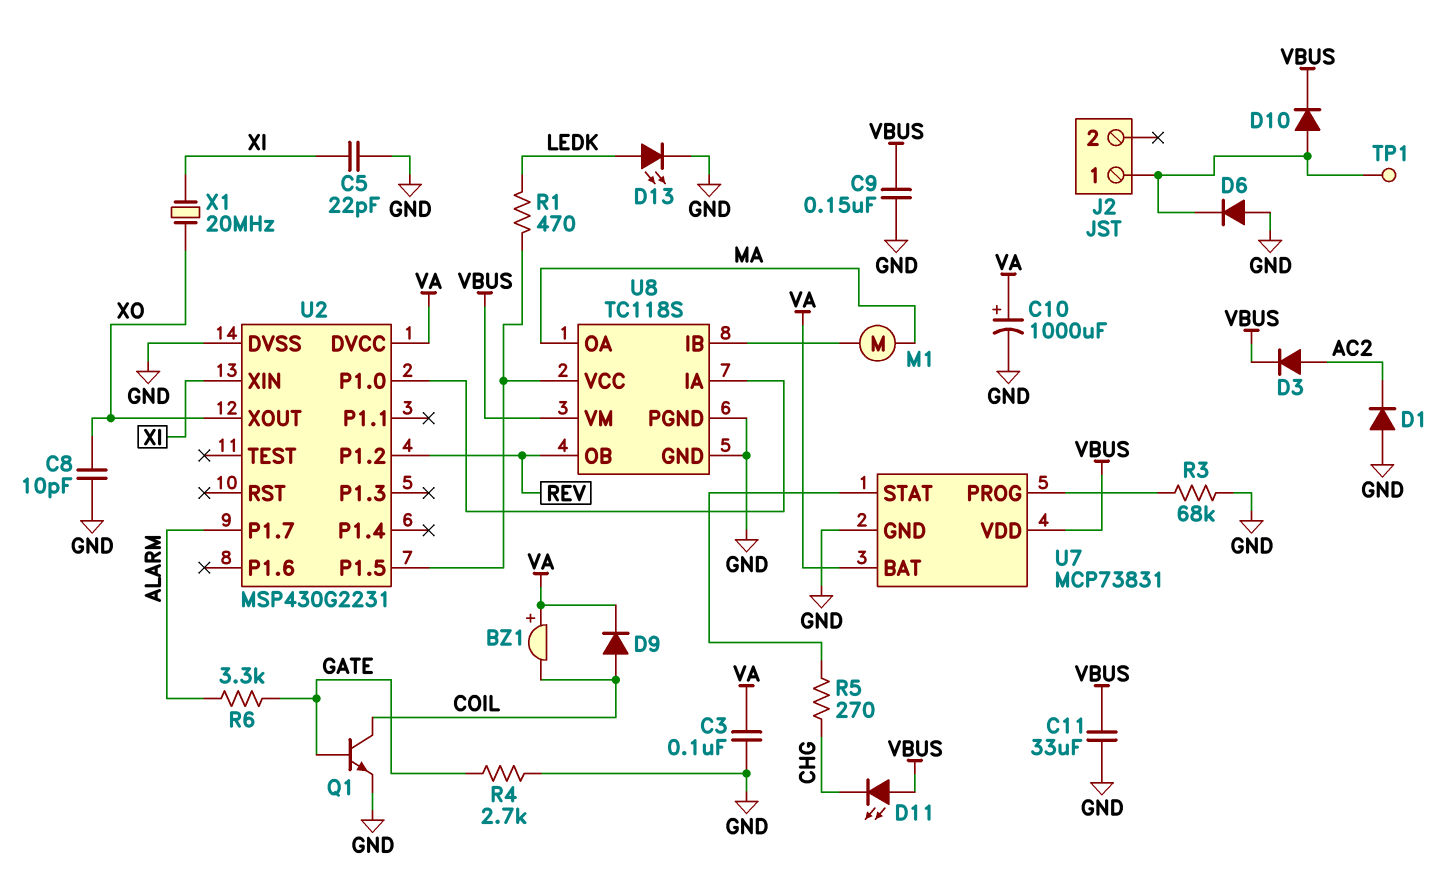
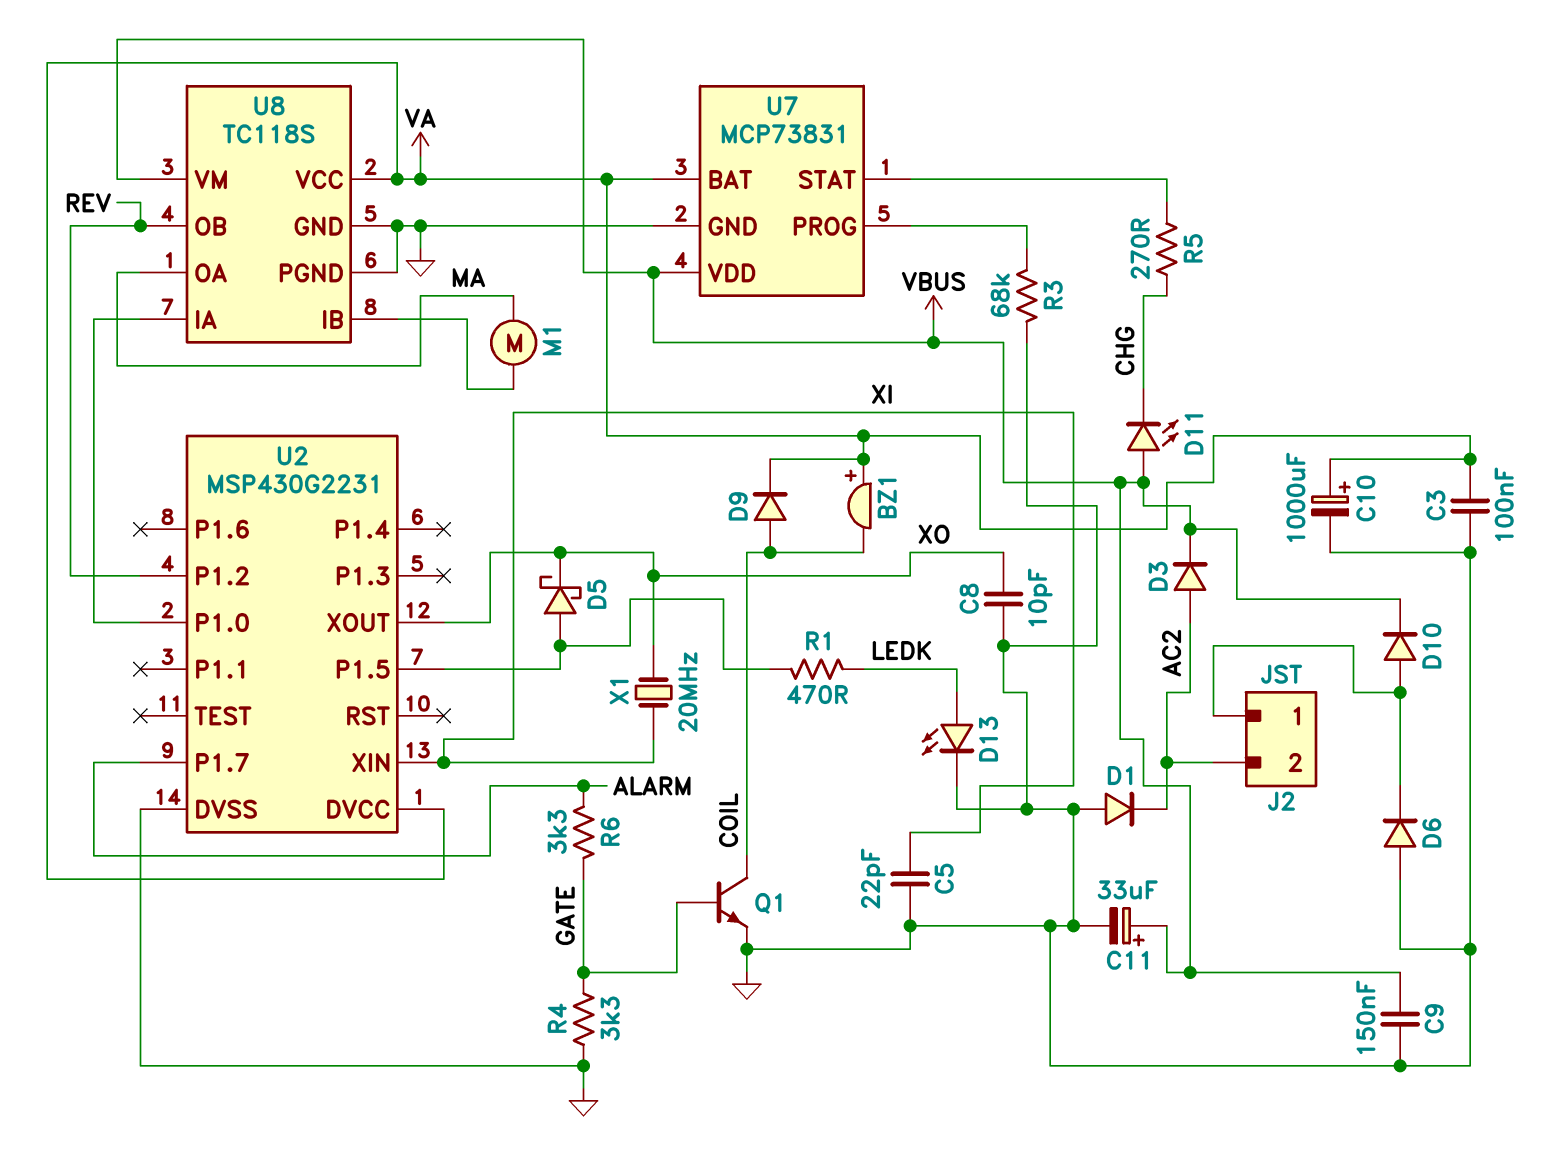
C11: 33uF (GND, VBUS) -> 33uF (plus VBUS, minus GND)
D5: none -> schottky (A U2/P1.5, K XO)
J2 pin 2: none -> AC2
R4: 2.7k (GATE, GND) -> 3.3k (GATE, GND)
TP1: test point (J2/1) -> none
U8 pin VCC: U2/P1.5 -> VA

